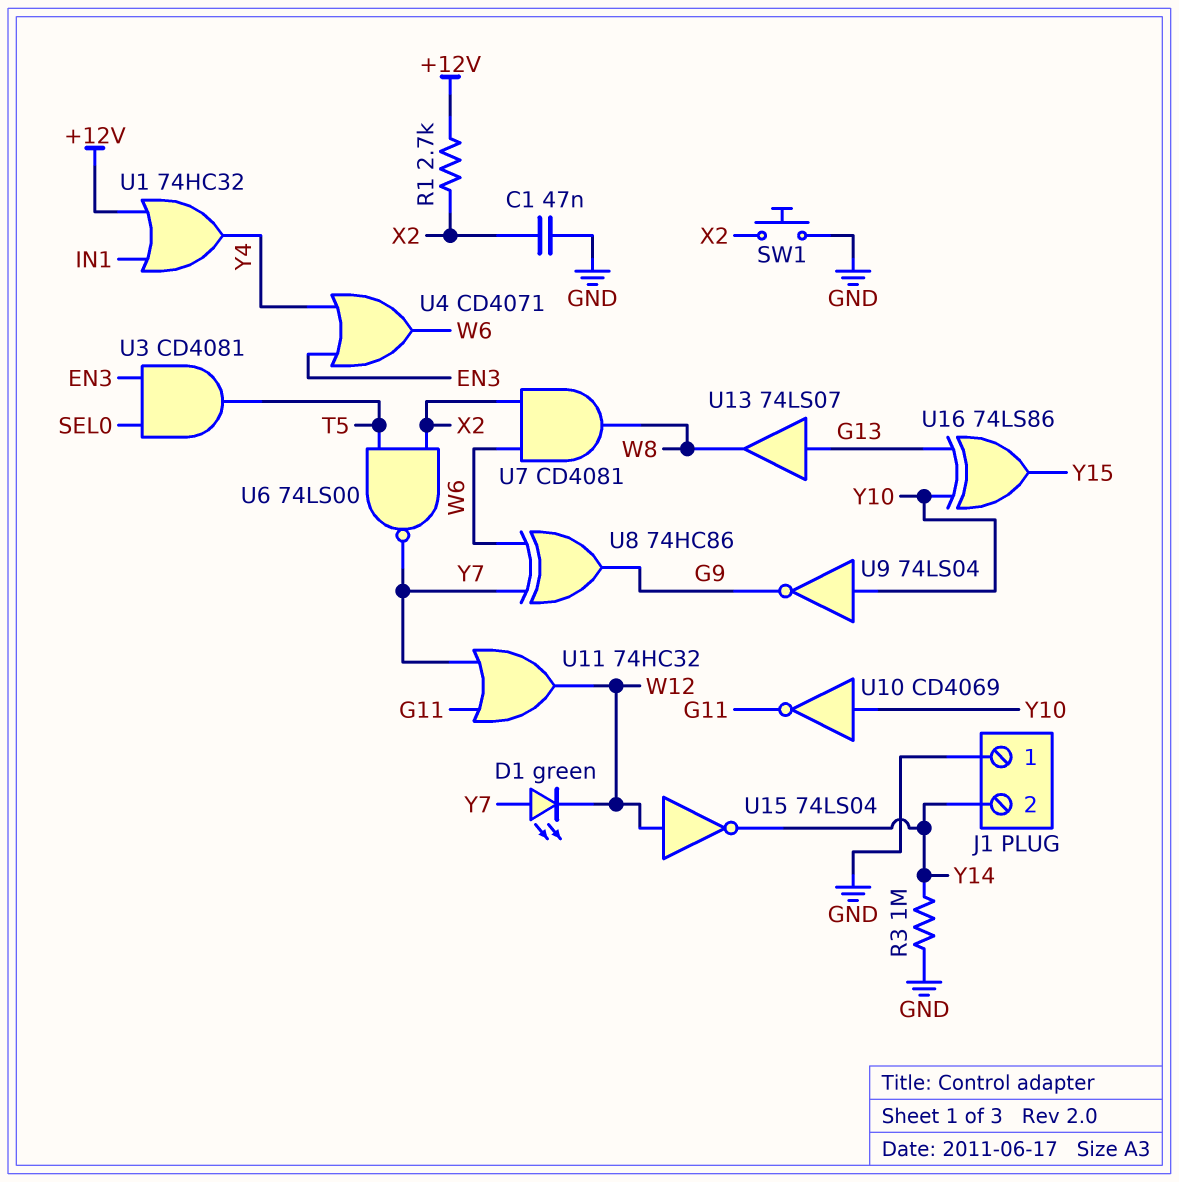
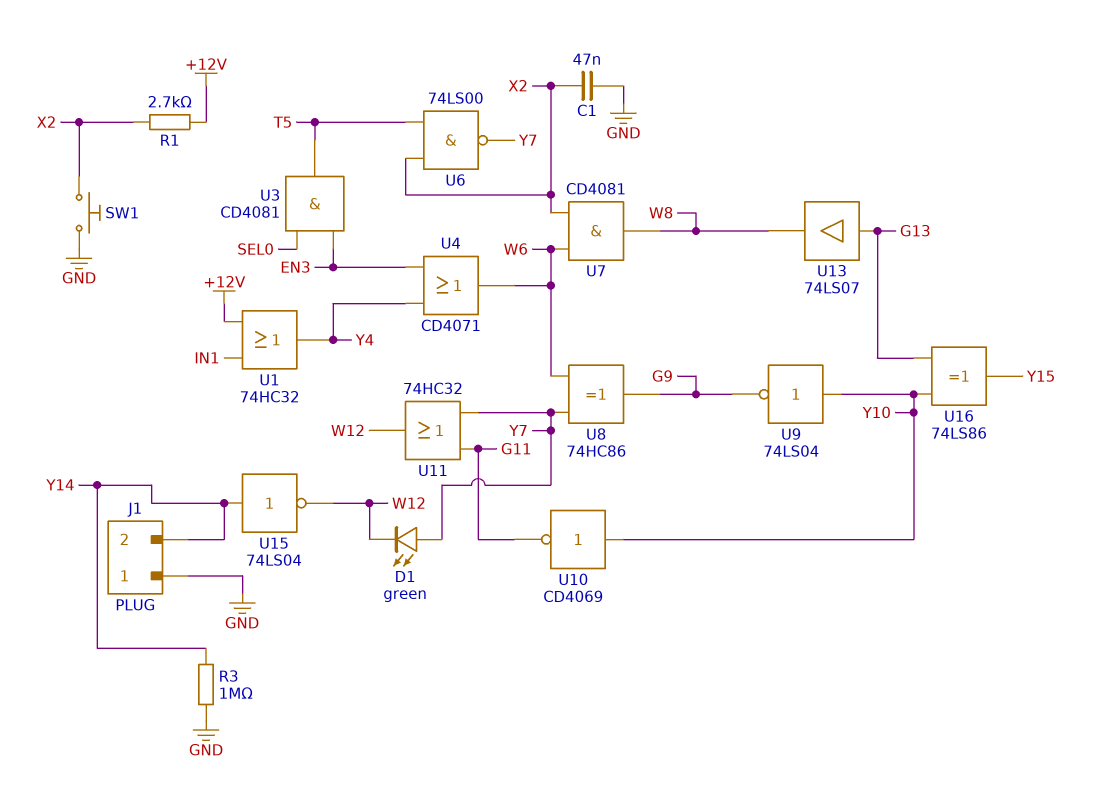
U15: NOT 74LS04 (in W12, out Y14) -> NOT 74LS04 (in Y14, out W12)

